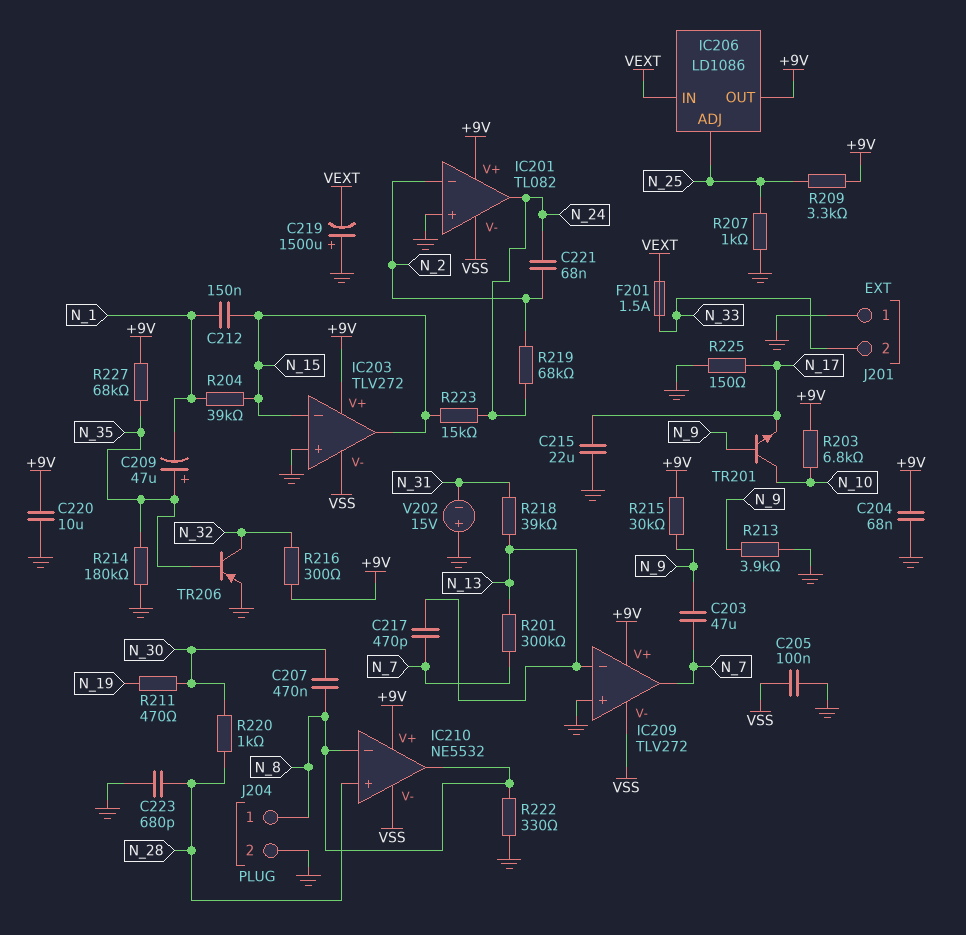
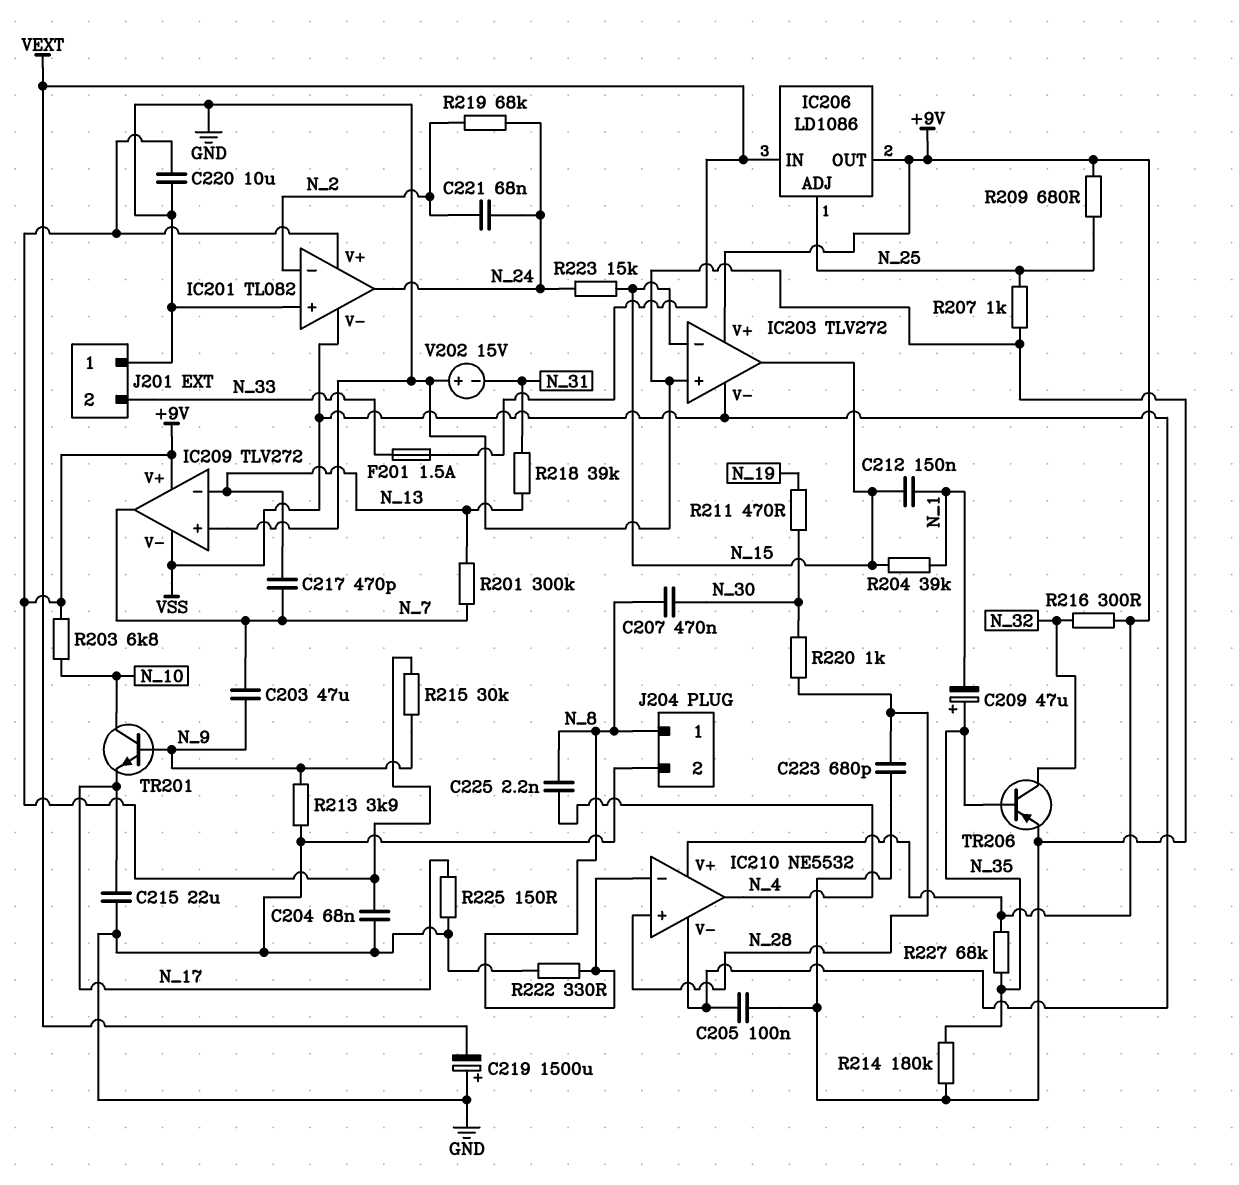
C225: none -> 2.2nF (N_4, N_8)
IC210 pin out: N_8 -> N_4
R209: 3.3k (+9V, N_25) -> 680 (+9V, N_25)

